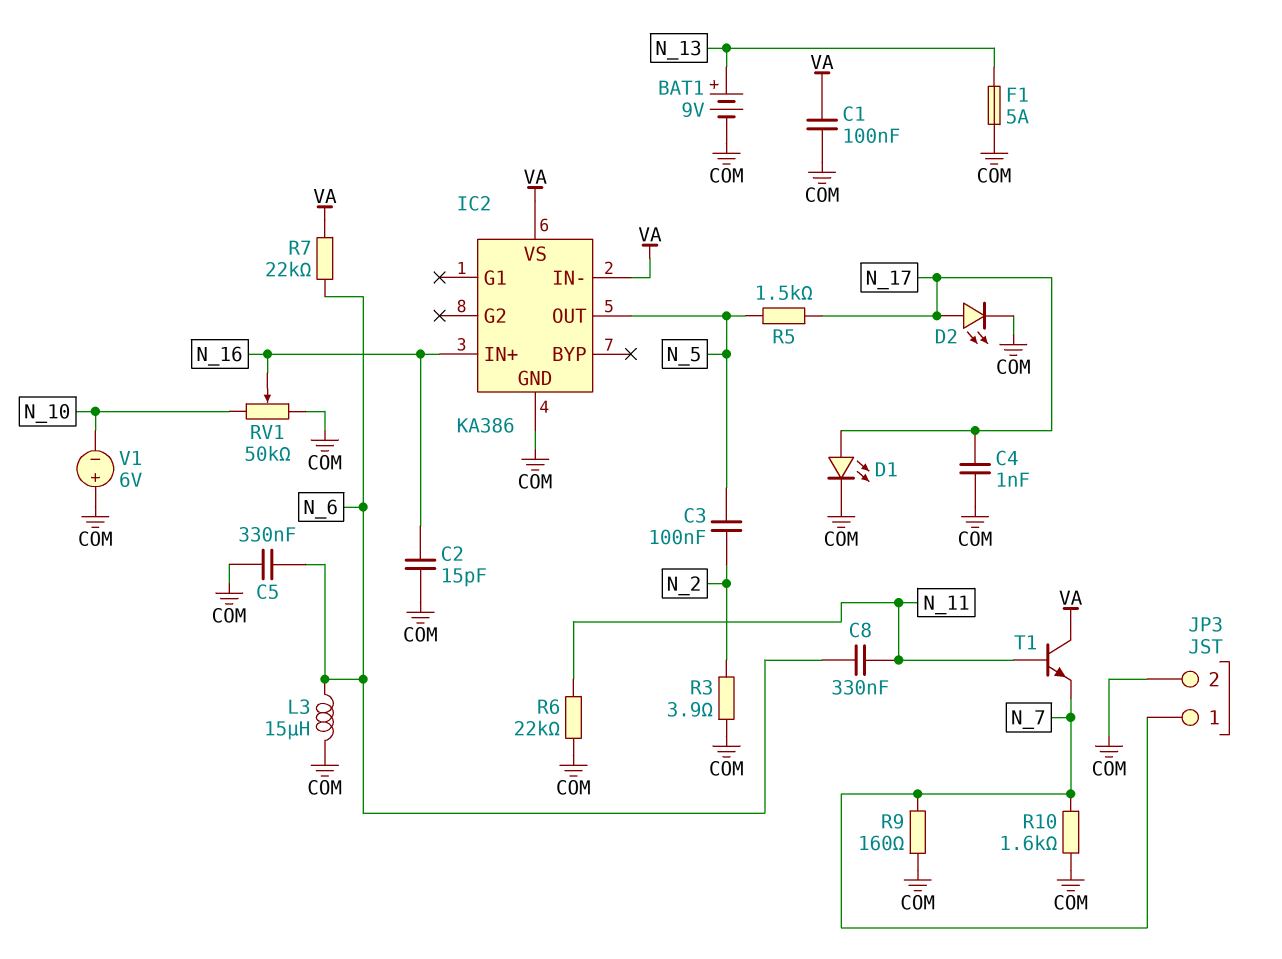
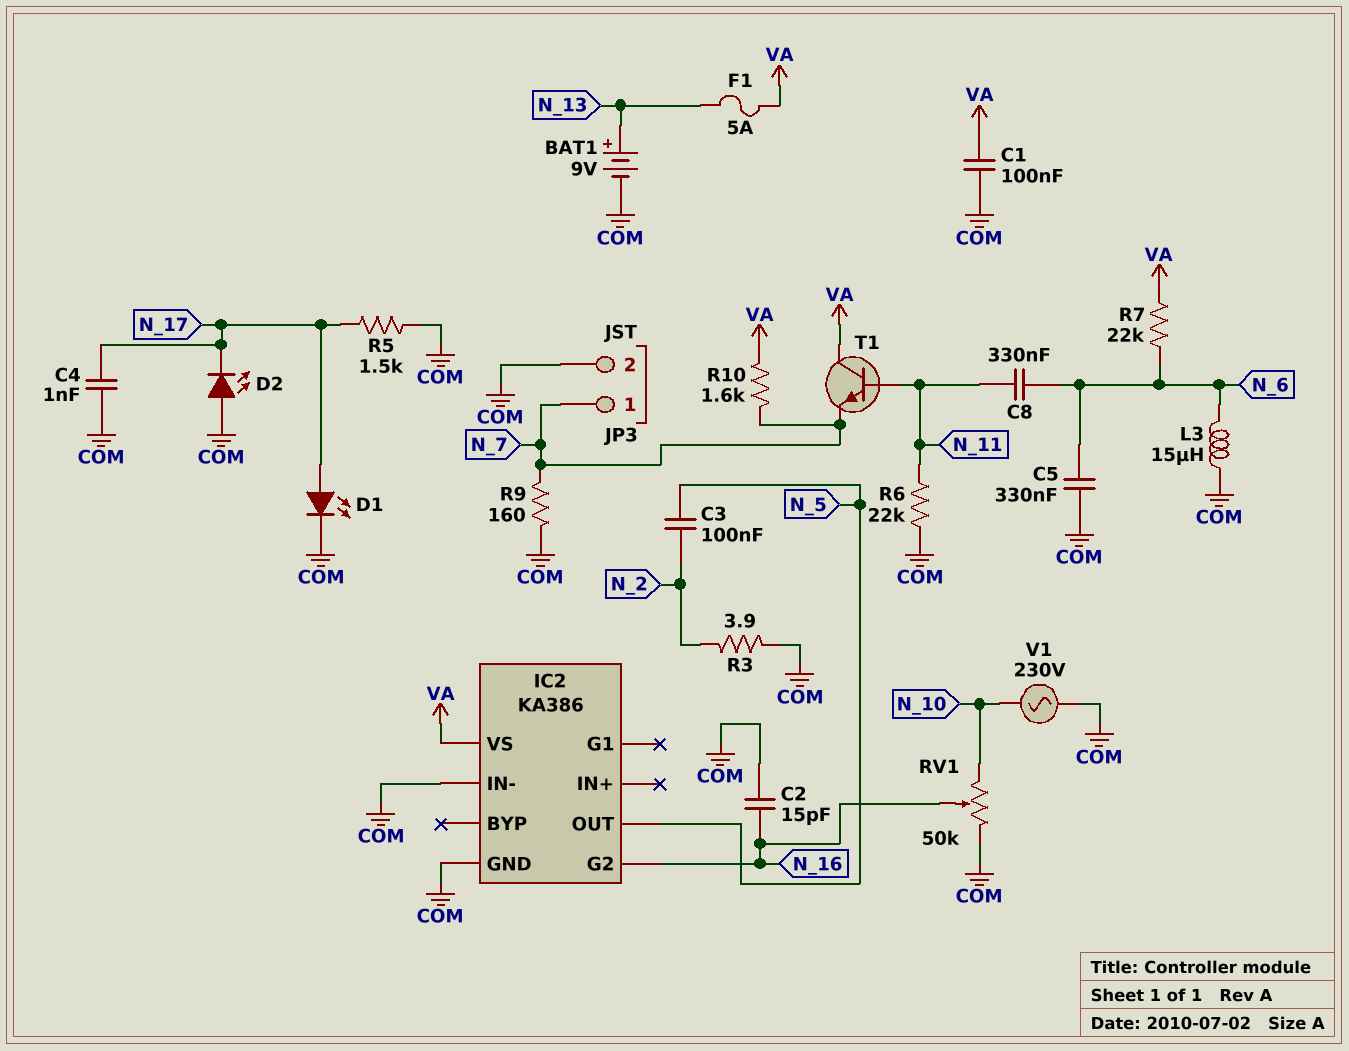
D2: LED (A N_17, K COM) -> LED (A COM, K N_17)
F1: 5A (COM, N_13) -> 5A (N_13, VA)
IC2 pin G2: none -> N_16
IC2 pin IN+: N_16 -> none
IC2 pin IN-: VA -> COM
R5: 1.5k (N_5, N_17) -> 1.5k (COM, N_17)
R10: 1.6k (COM, N_7) -> 1.6k (N_7, VA)
V1: 6V (plus COM, minus N_10) -> AC 230V (COM, N_10)

